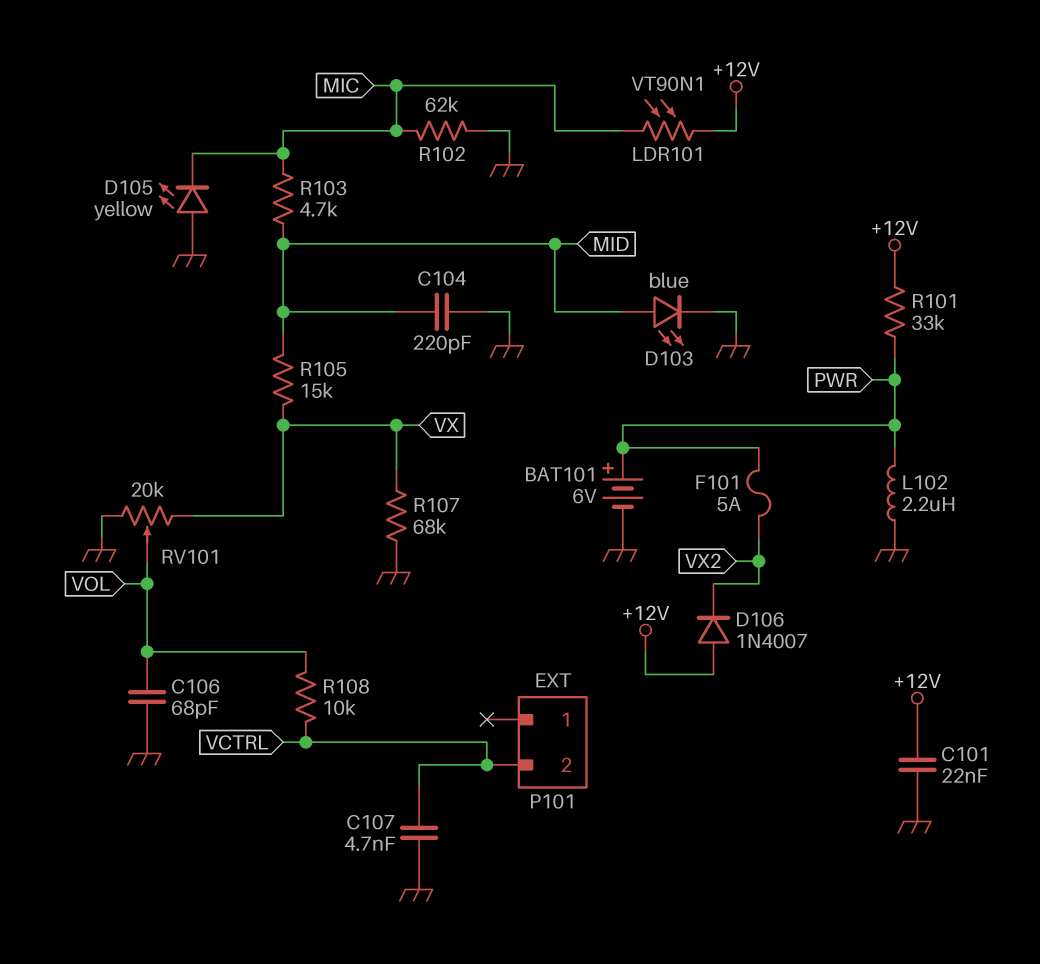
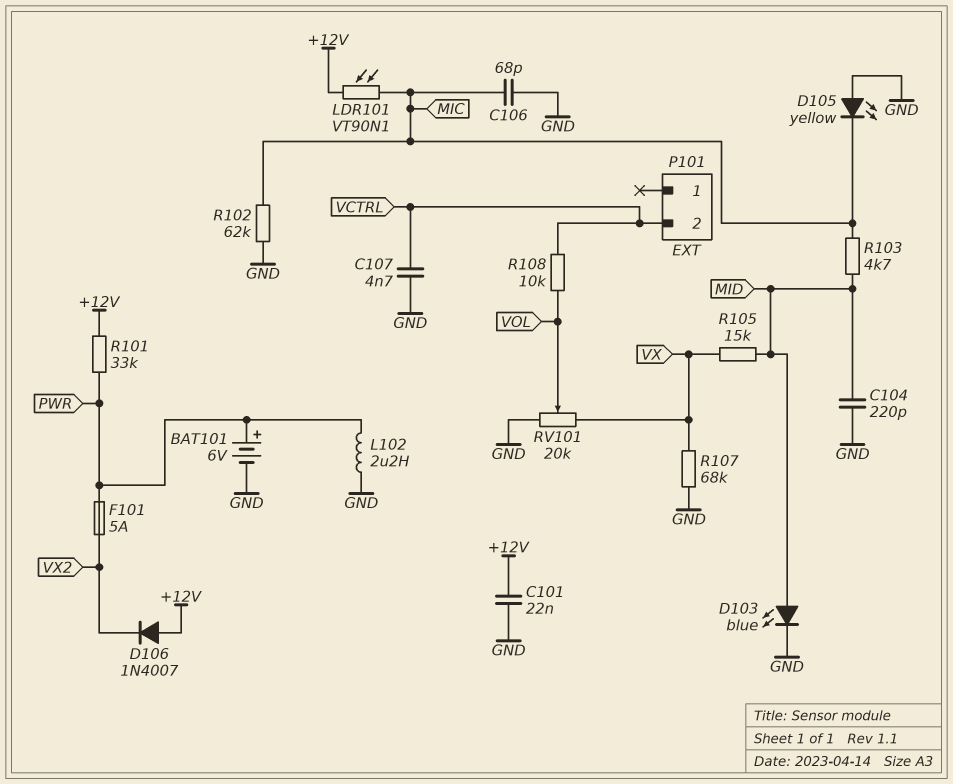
C106: 68pF (GND, VOL) -> 68pF (GND, MIC)

